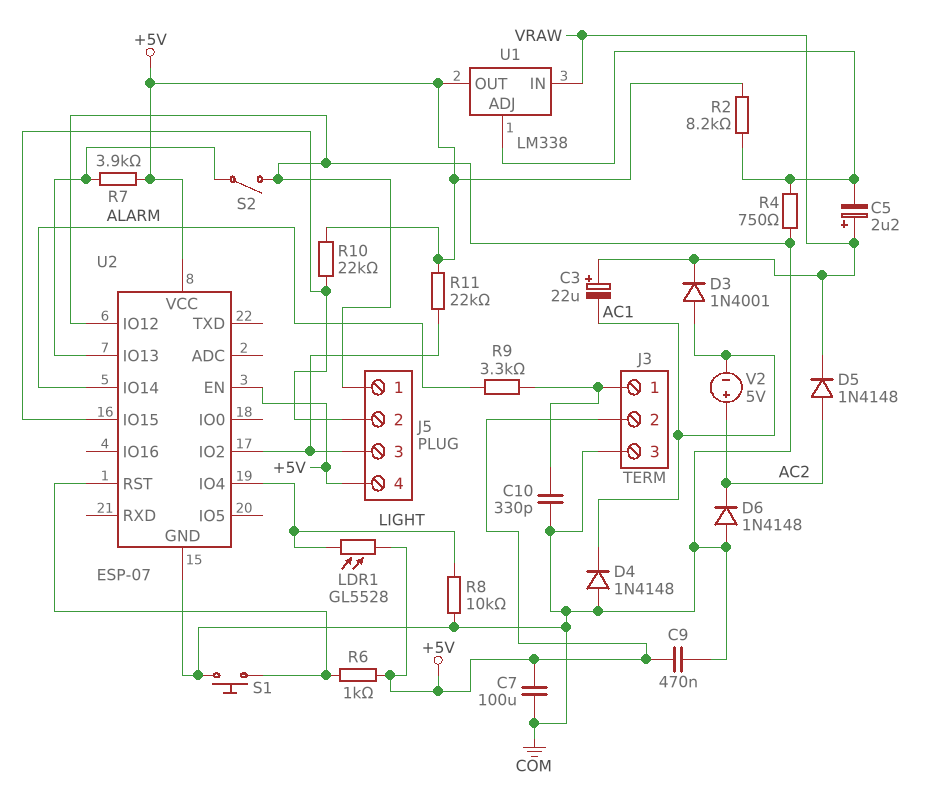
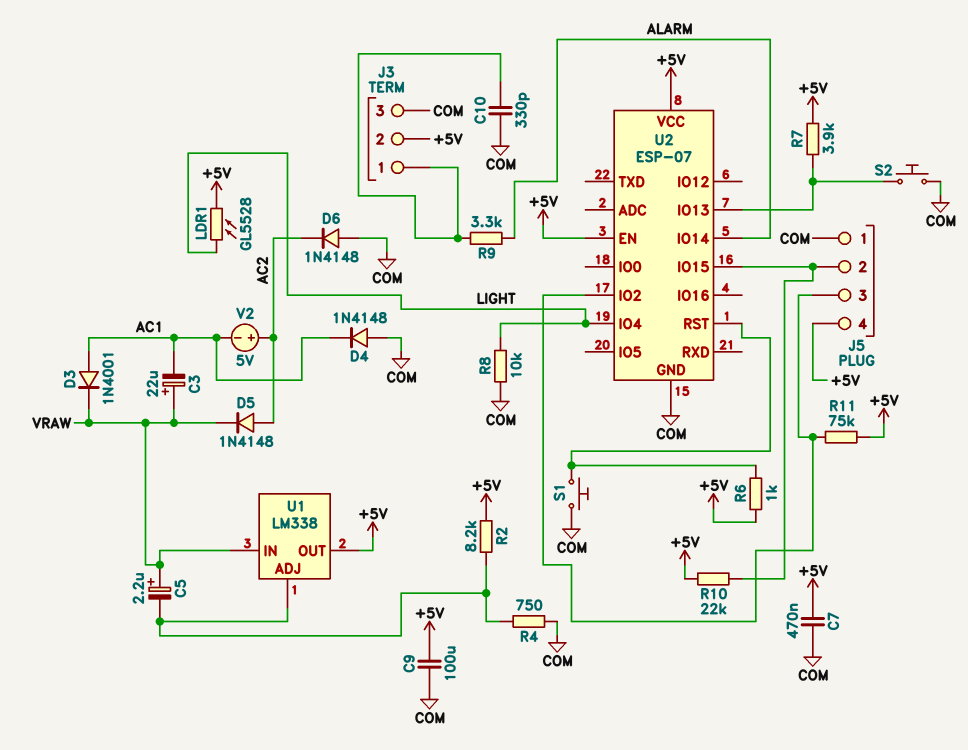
C7: 100uF (+5V, COM) -> 470nF (+5V, COM)
C9: 470nF (+5V, COM) -> 100uF (+5V, COM)
R11: 22k (+5V, J5/3) -> 75k (+5V, J5/3)
S2: switch (COM, U2/IO13) -> button (COM, U2/IO13)
U2 pin IO12: COM -> none

